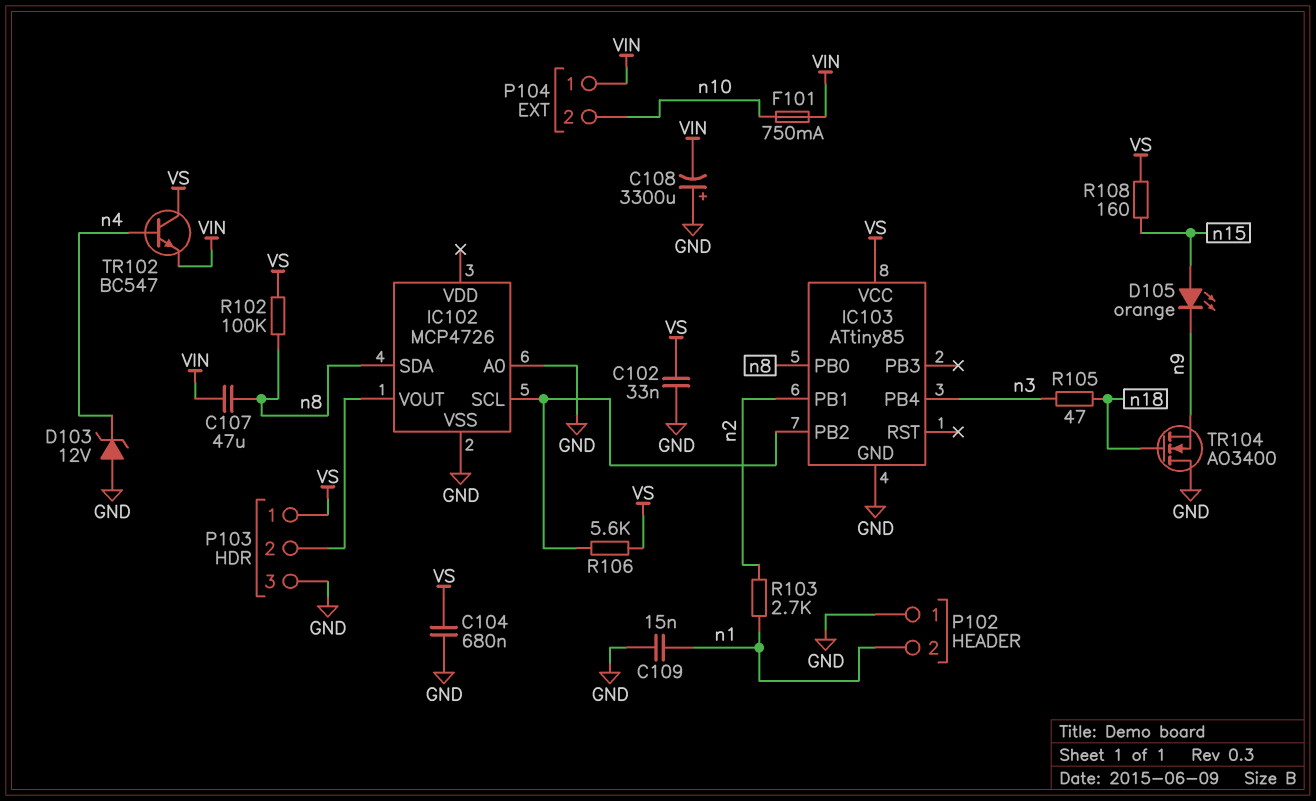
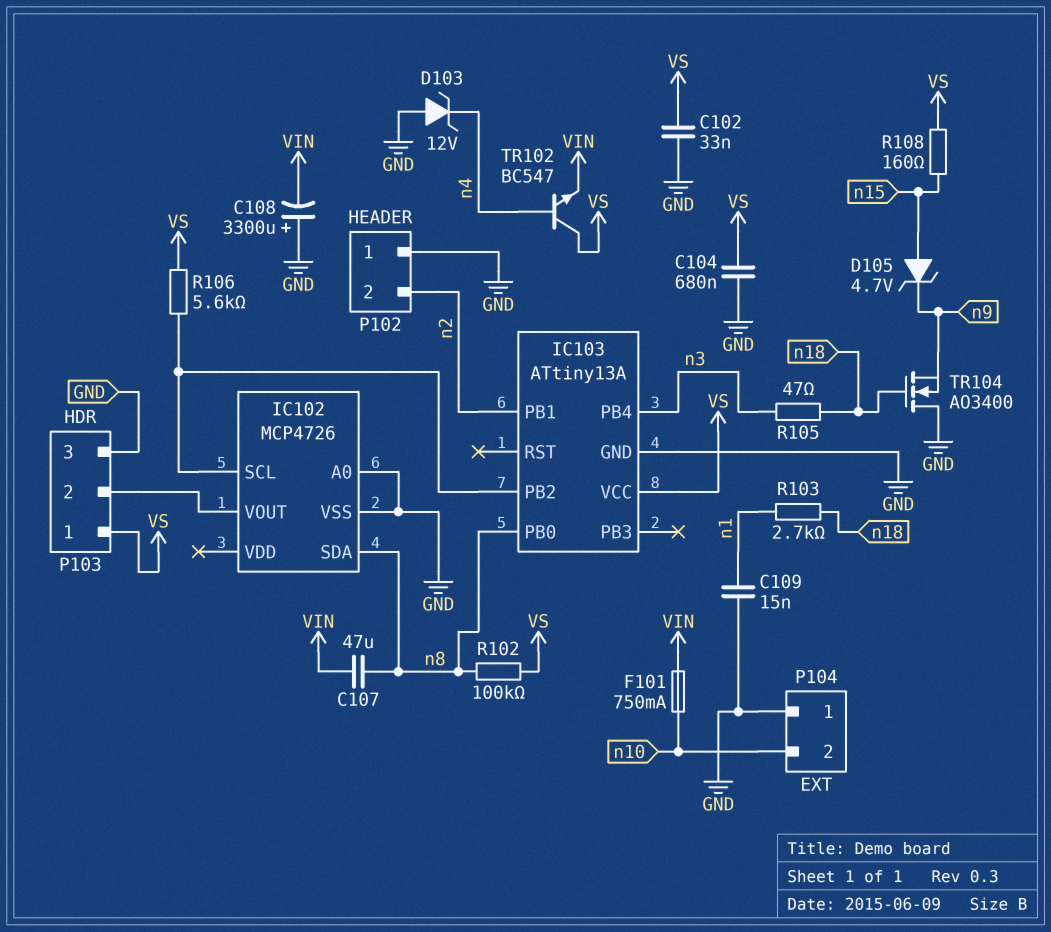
D105: LED orange (A n15, K n9) -> zener 4.7V (A n15, K n9)
IC103: ATtiny85 -> ATtiny13A
P102 pin 2: n1 -> n2
P104 pin 1: VIN -> GND
R103: 2.7k (n1, n2) -> 2.7k (n1, n18)

